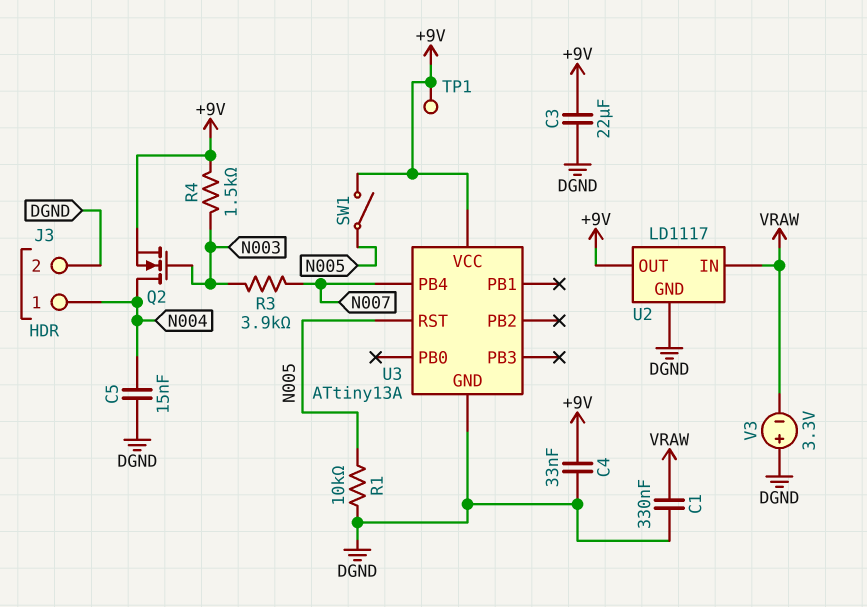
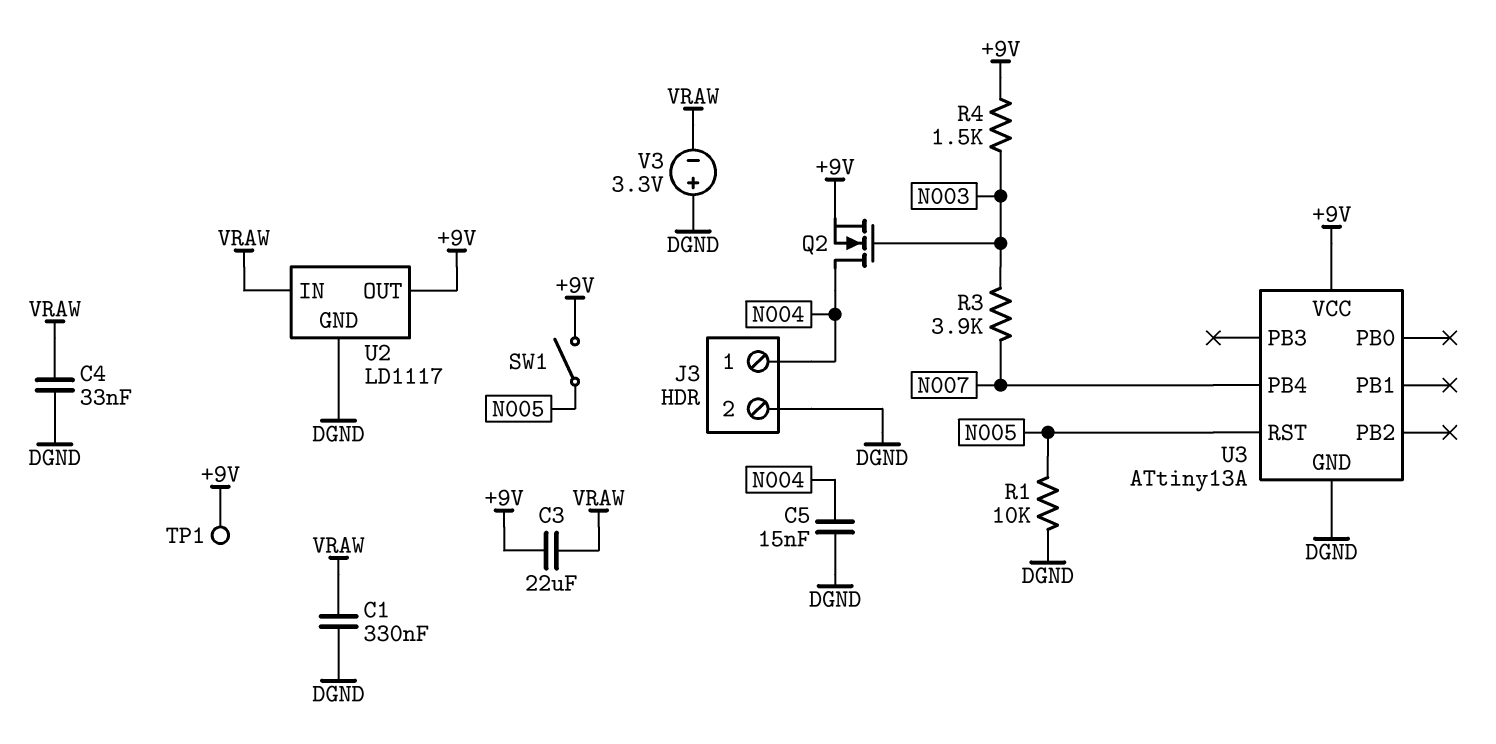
C3: 22uF (+9V, DGND) -> 22uF (+9V, VRAW)
C4: 33nF (+9V, DGND) -> 33nF (DGND, VRAW)

